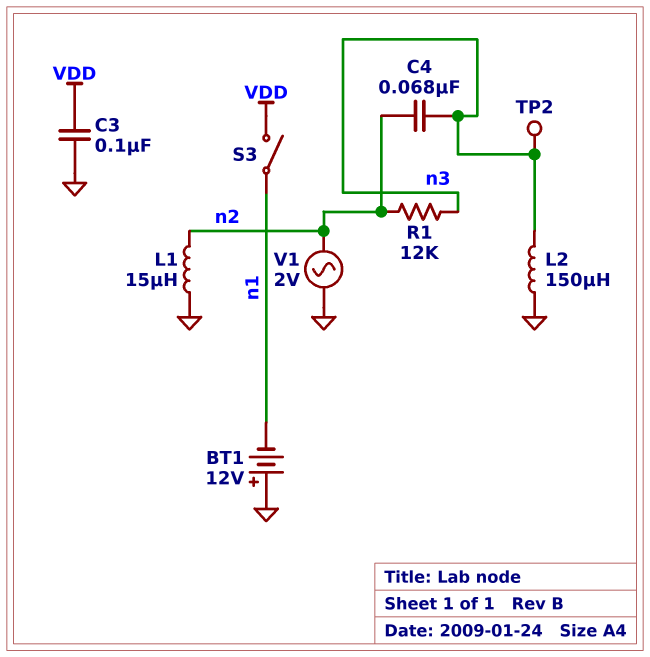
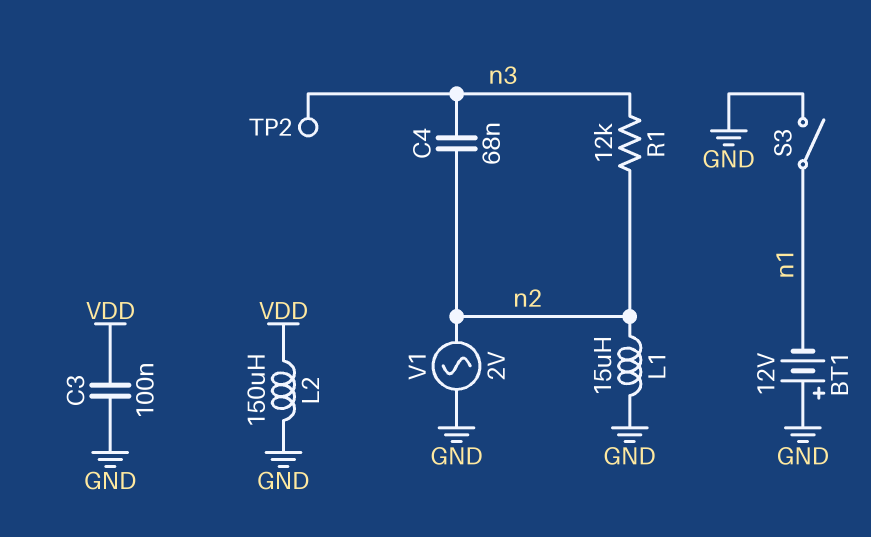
L2: 150uH (GND, n3) -> 150uH (GND, VDD)
S3: switch (VDD, n1) -> switch (GND, n1)

